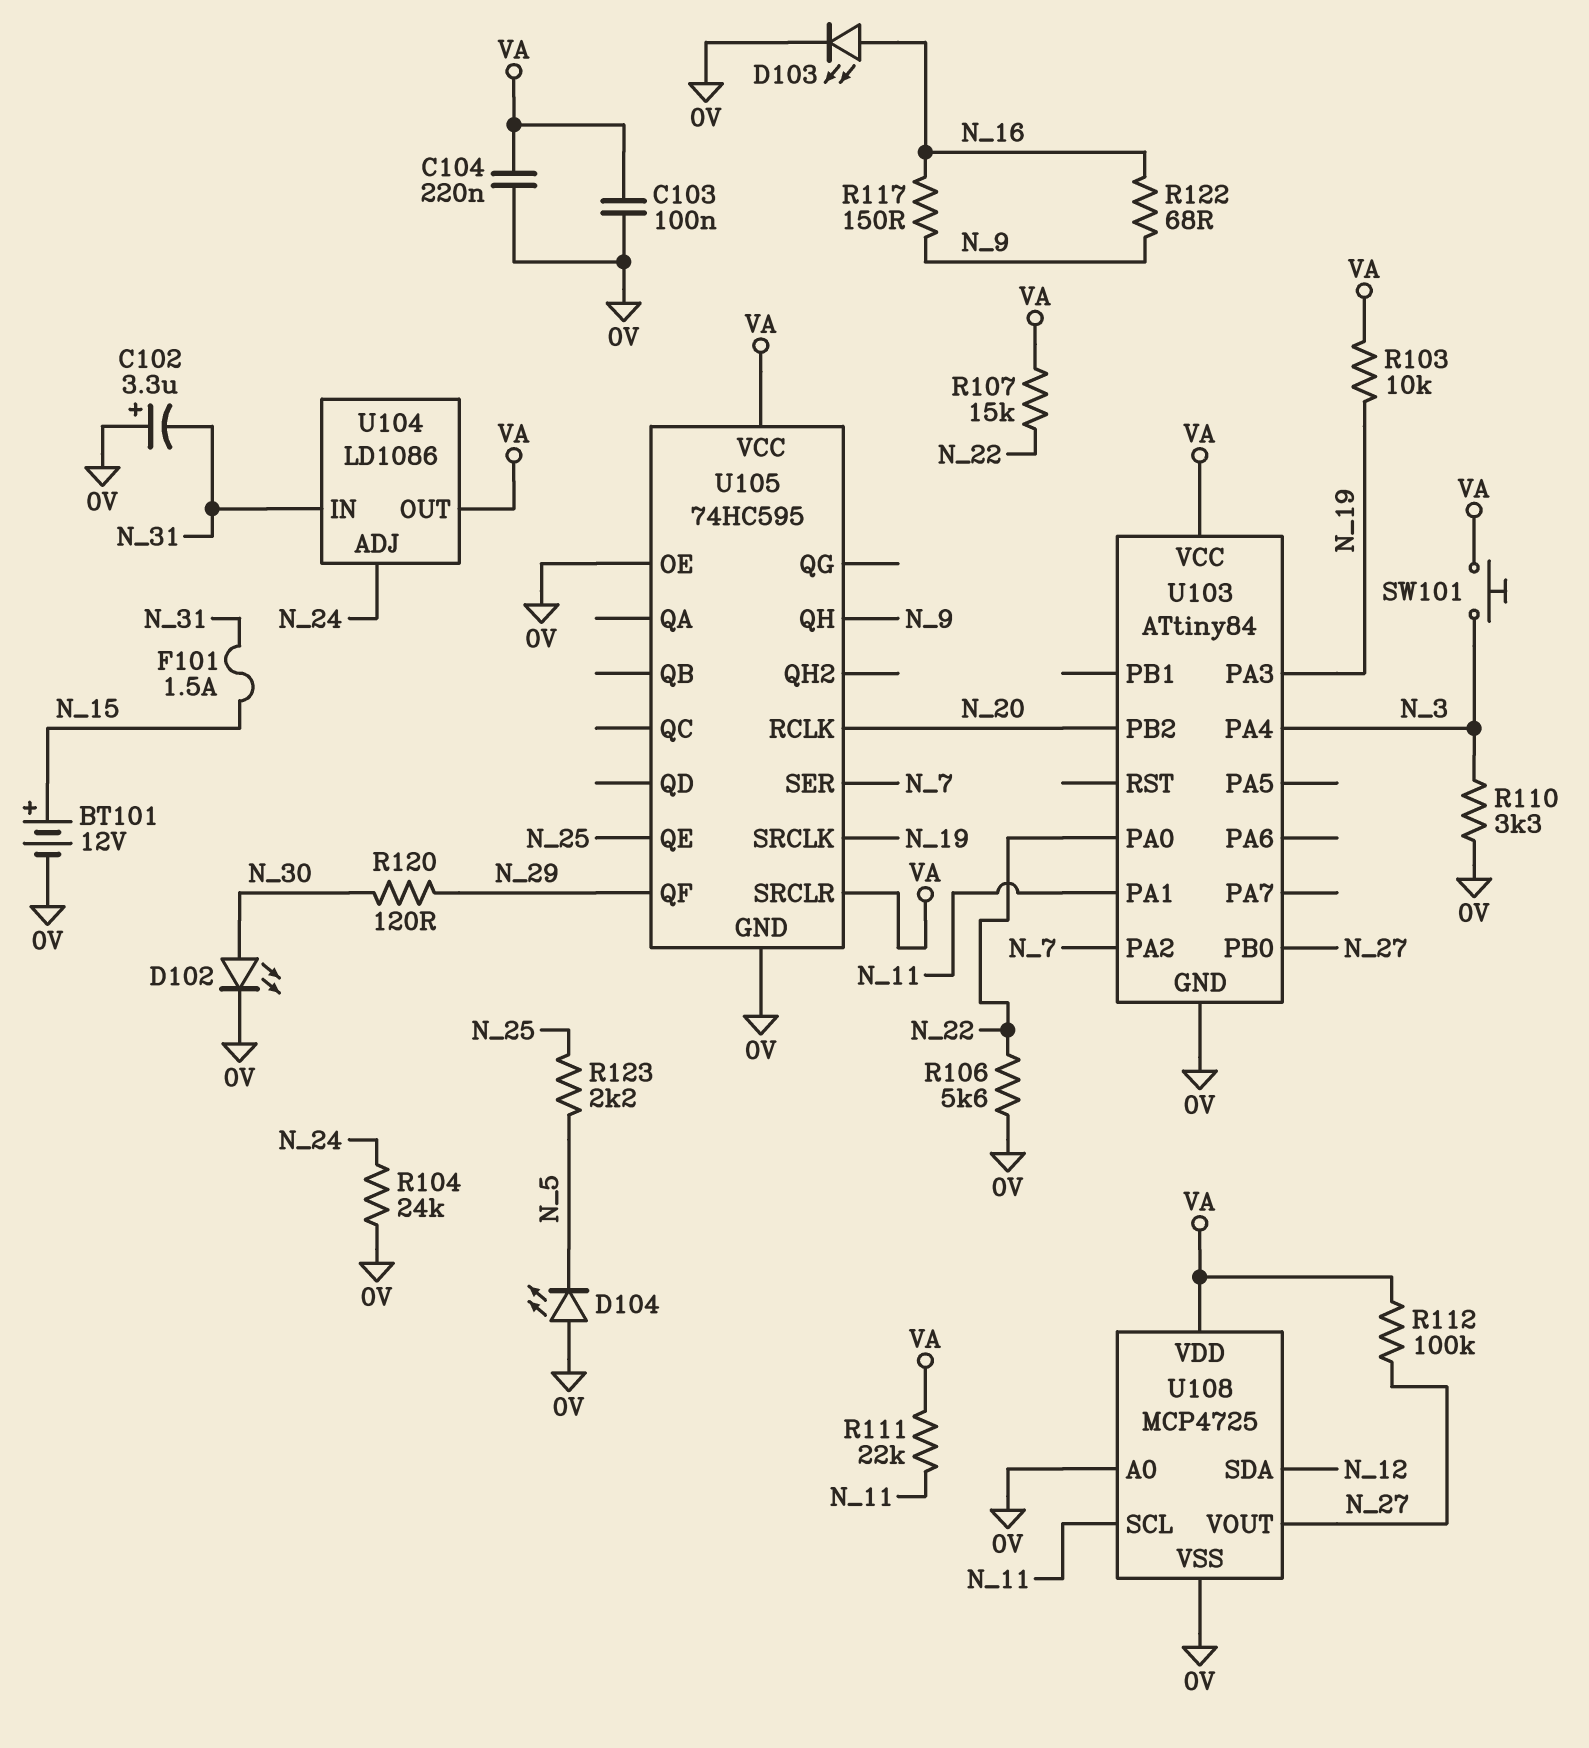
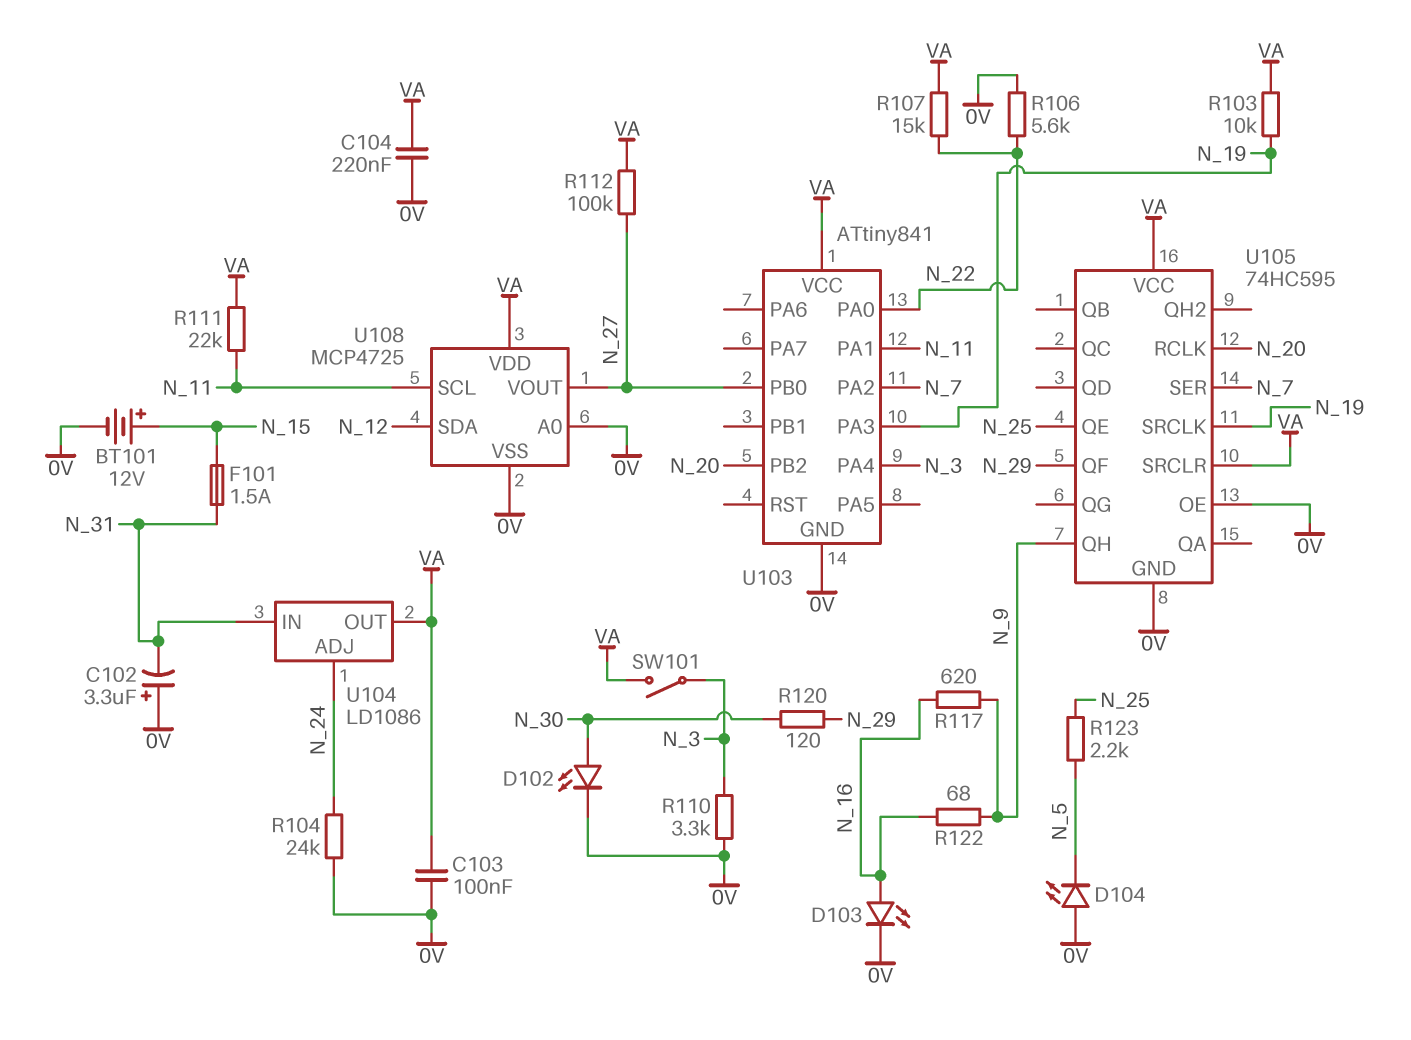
R117: 150 (N_9, N_16) -> 620 (N_9, N_16)
SW101: button (N_3, VA) -> switch (N_3, VA)
U103: ATtiny84 -> ATtiny841

